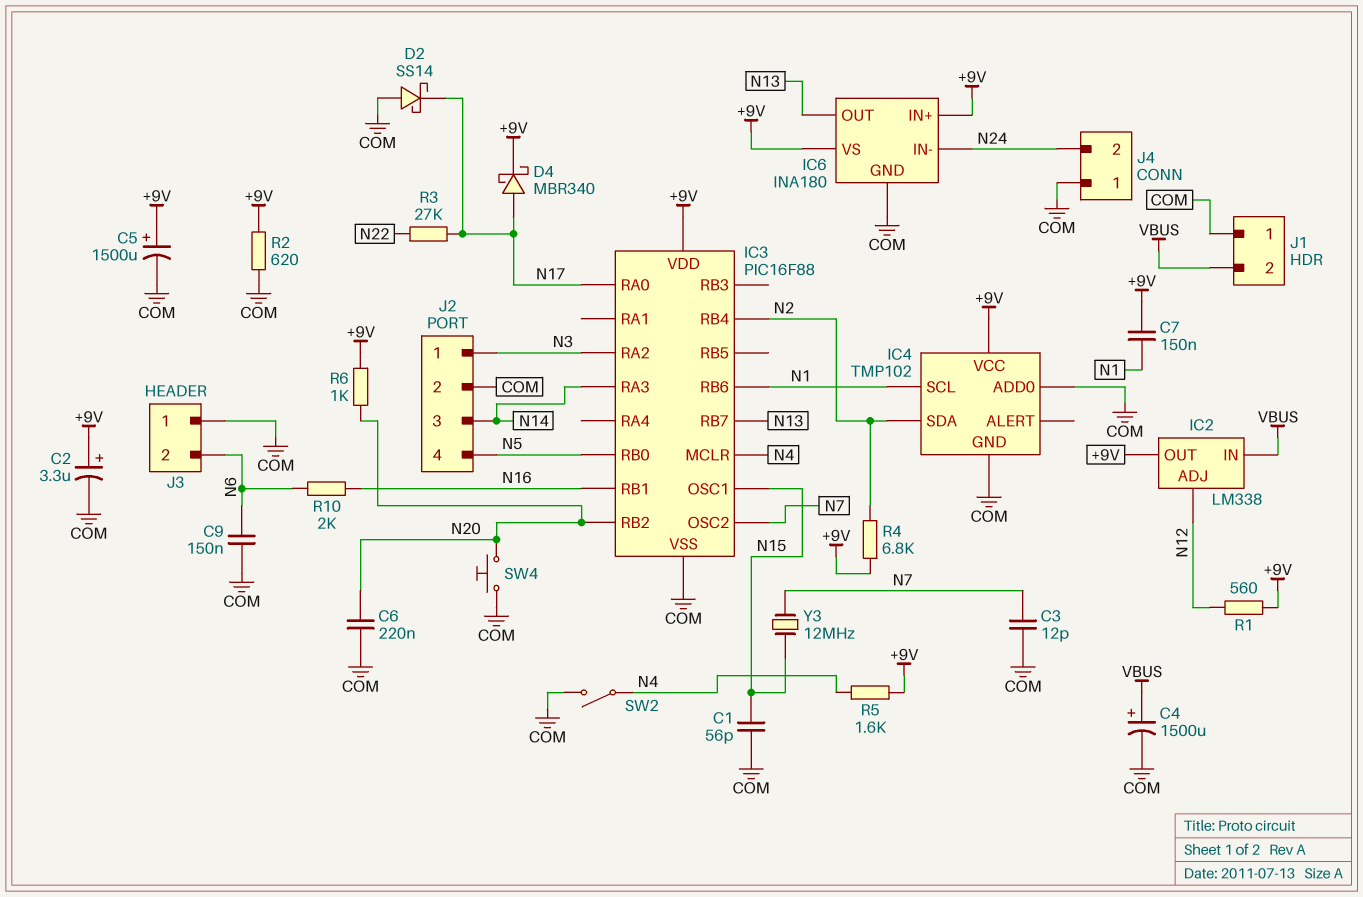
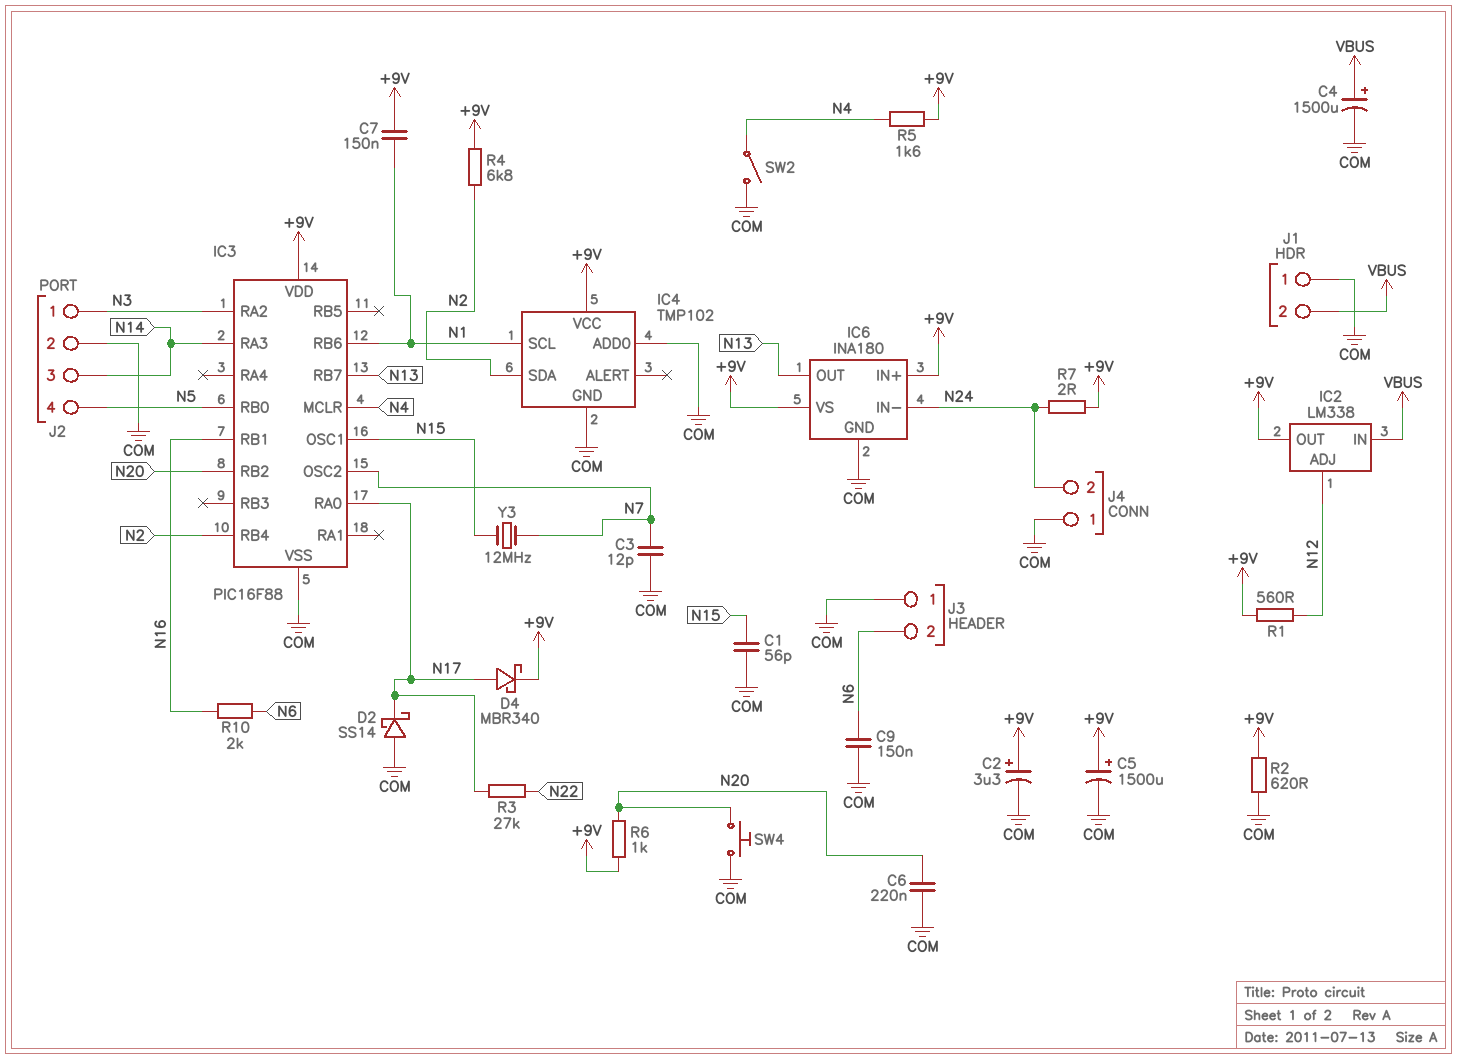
R7: none -> 2 (+9V, N24)

